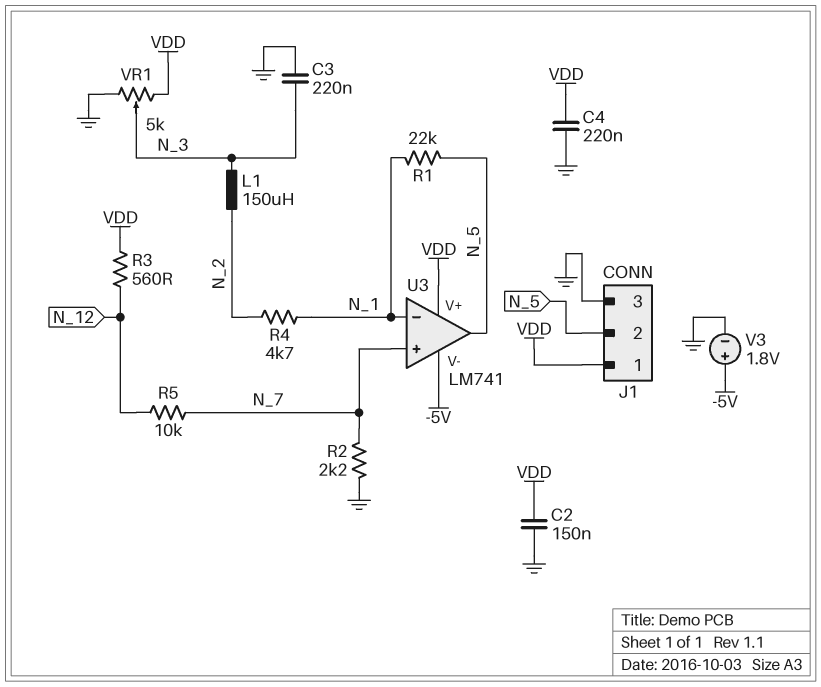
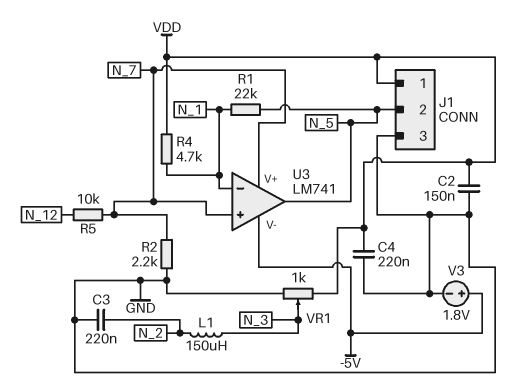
C3: 220nF (GND, N_3) -> 220nF (GND, N_2)
R3: 560 (N_12, VDD) -> none
R4: 4.7k (N_1, N_2) -> 4.7k (N_1, VDD)
U3 pin V+: VDD -> N_7
VR1: 5k (GND, VDD, wiper N_3) -> 1k (GND, VDD, wiper N_3)

